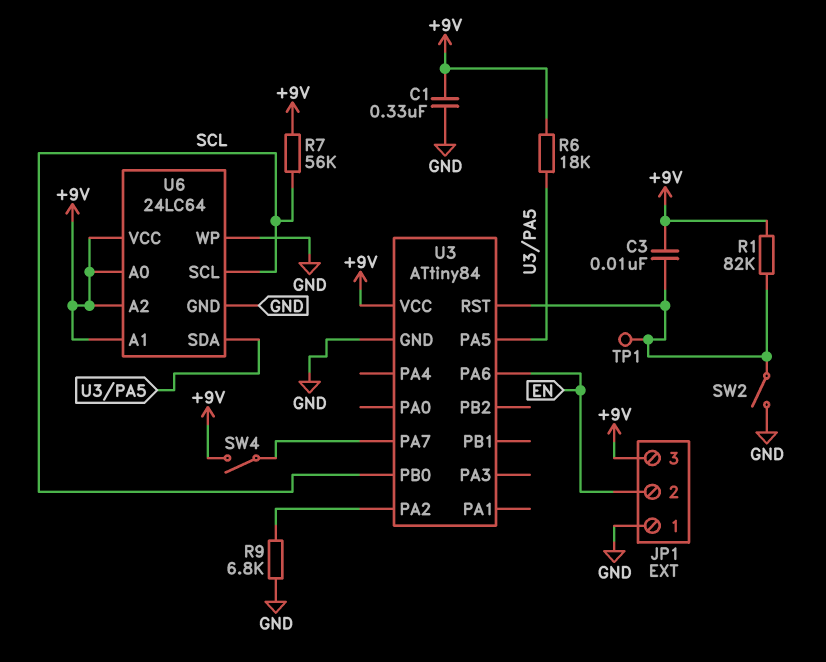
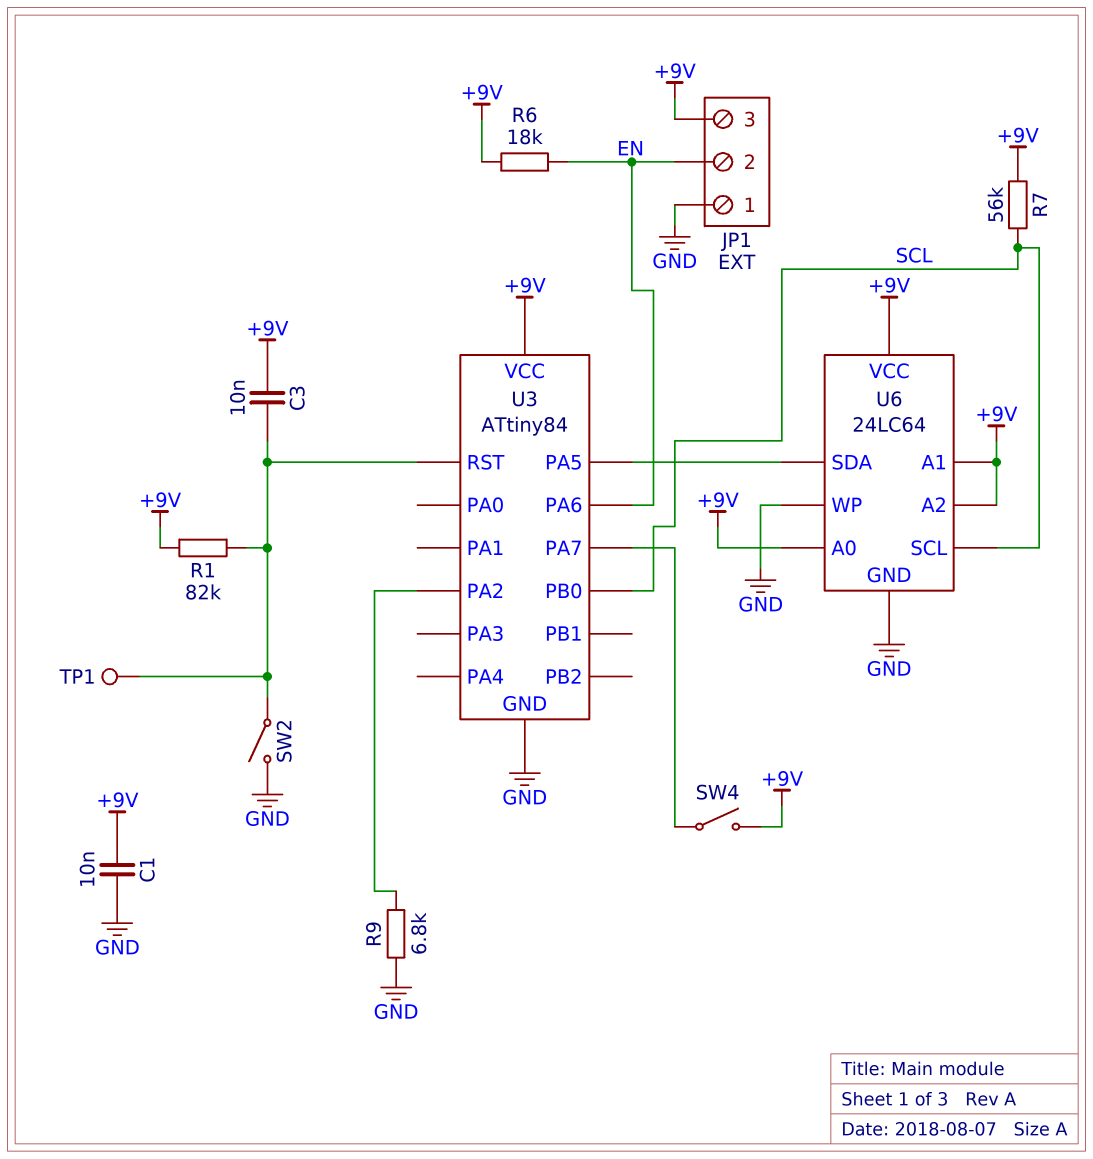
C1: 330nF (+9V, GND) -> 10nF (+9V, GND)
R6: 18k (+9V, U3/PA5) -> 18k (+9V, EN)

